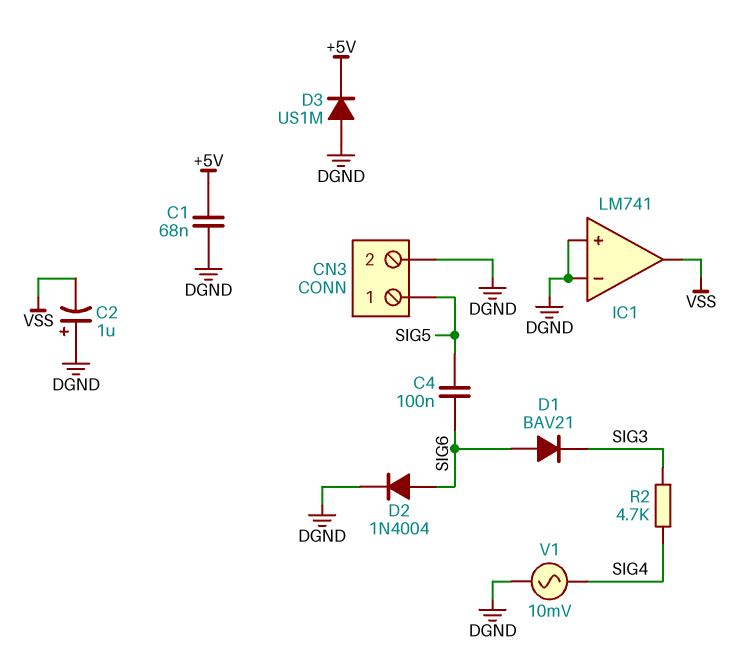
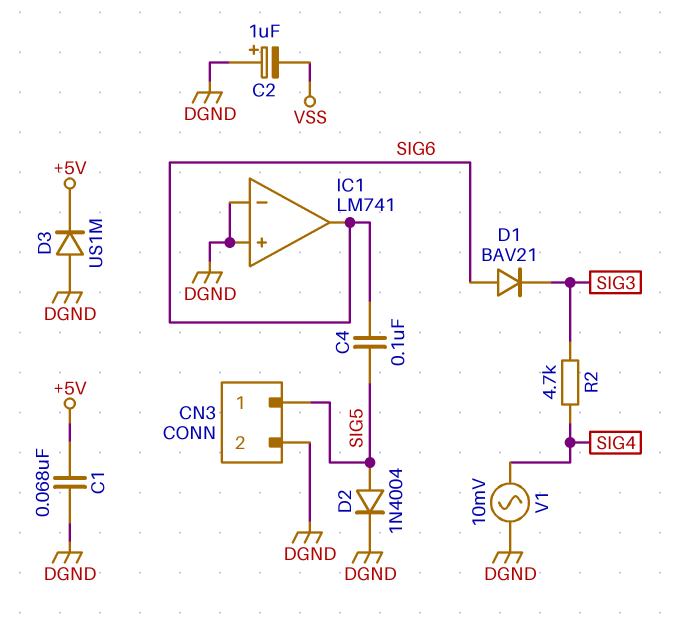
D2: diode 1N4004 (A SIG6, K DGND) -> diode 1N4004 (A SIG5, K DGND)
IC1 pin out: VSS -> SIG6

